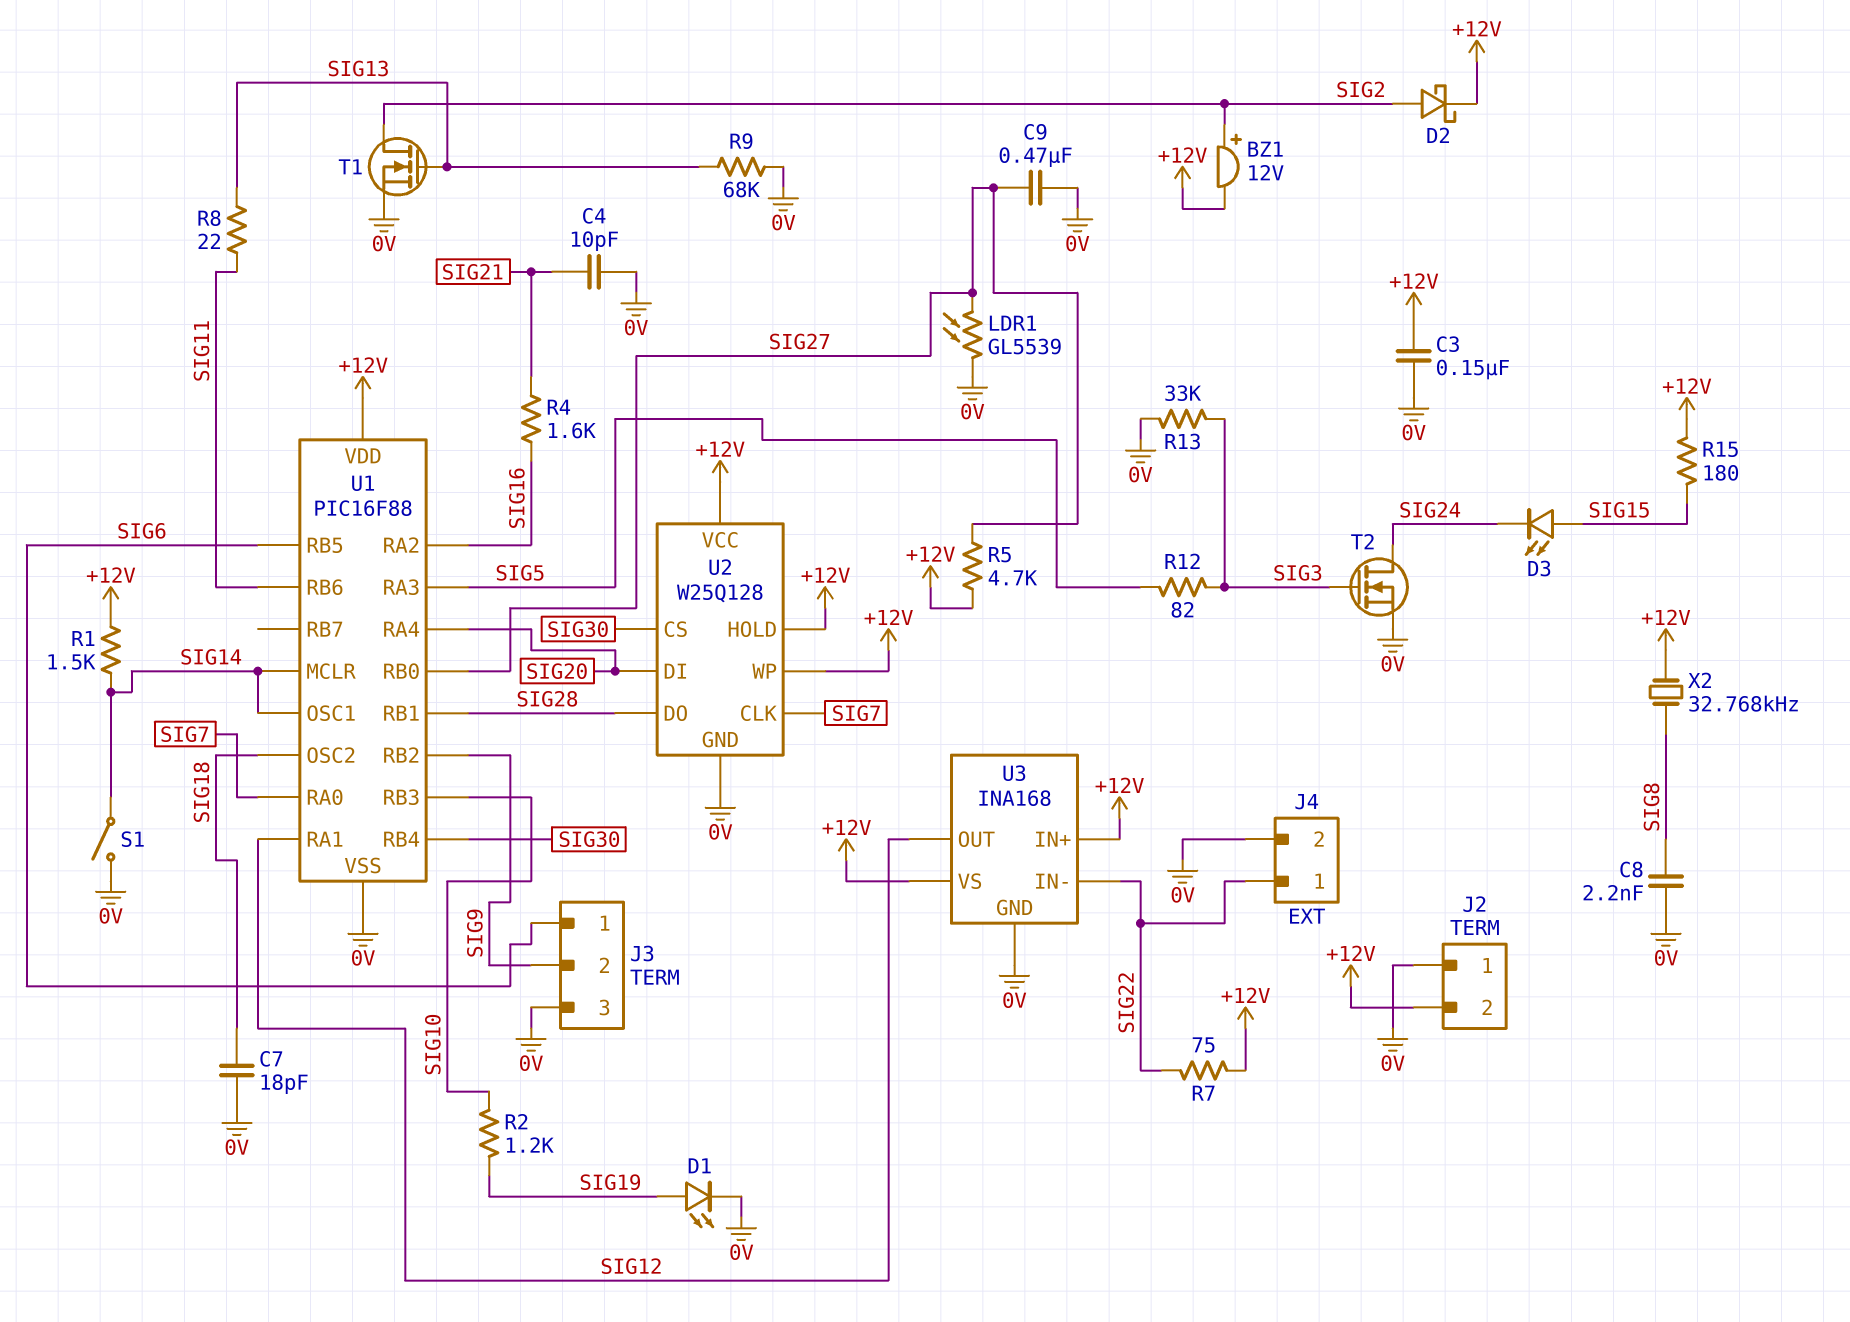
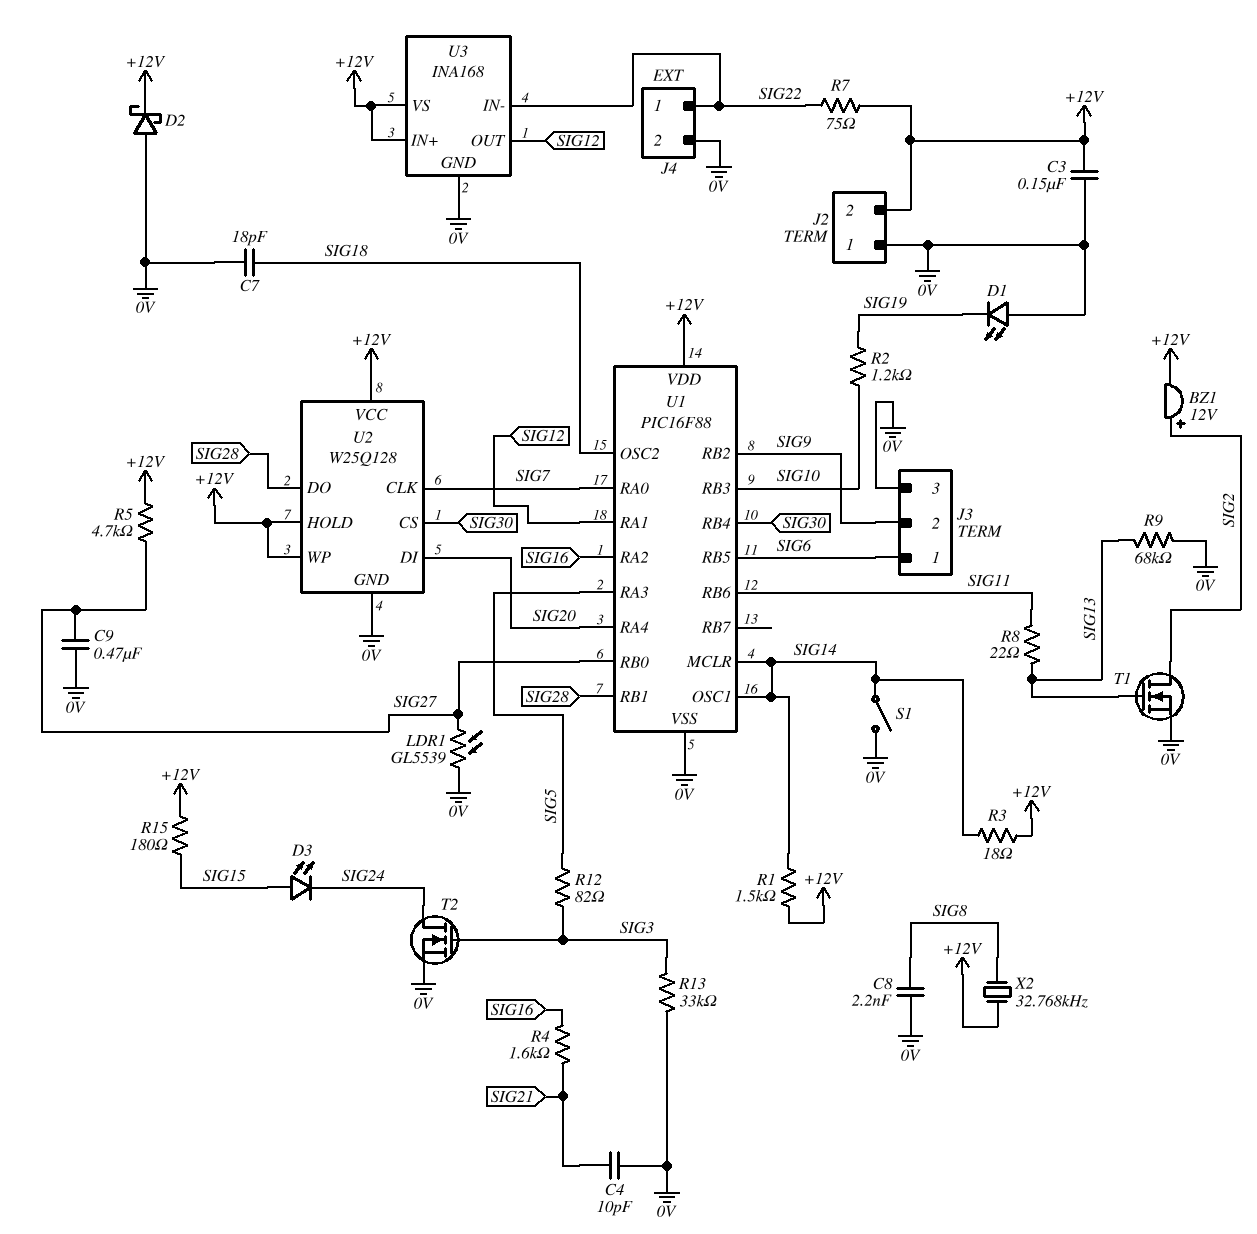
D1: LED (A SIG19, K 0V) -> LED (A 0V, K SIG19)
D2: schottky (A SIG2, K +12V) -> schottky (A 0V, K +12V)
R3: none -> 18 (+12V, SIG14)

